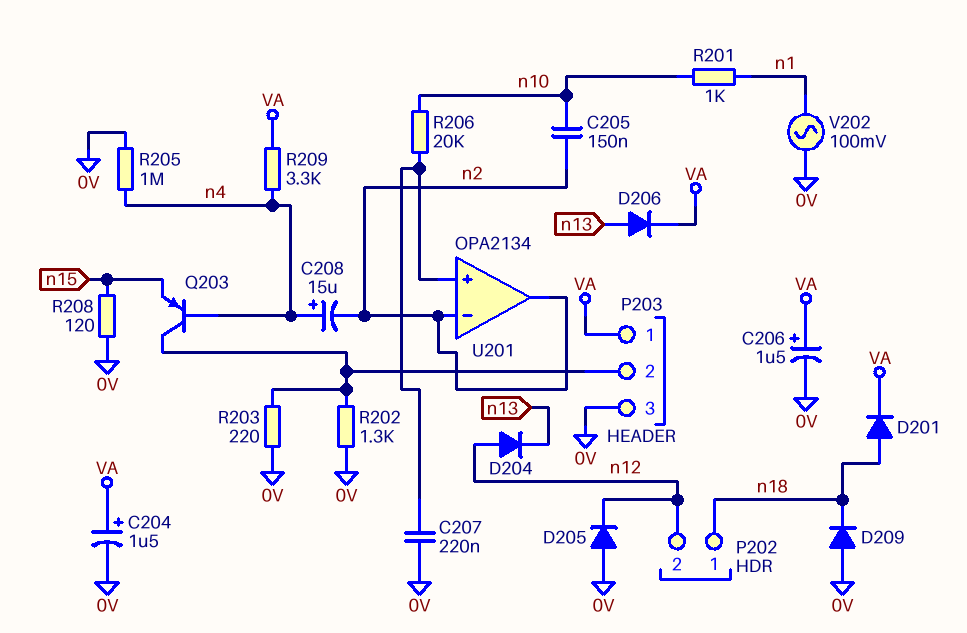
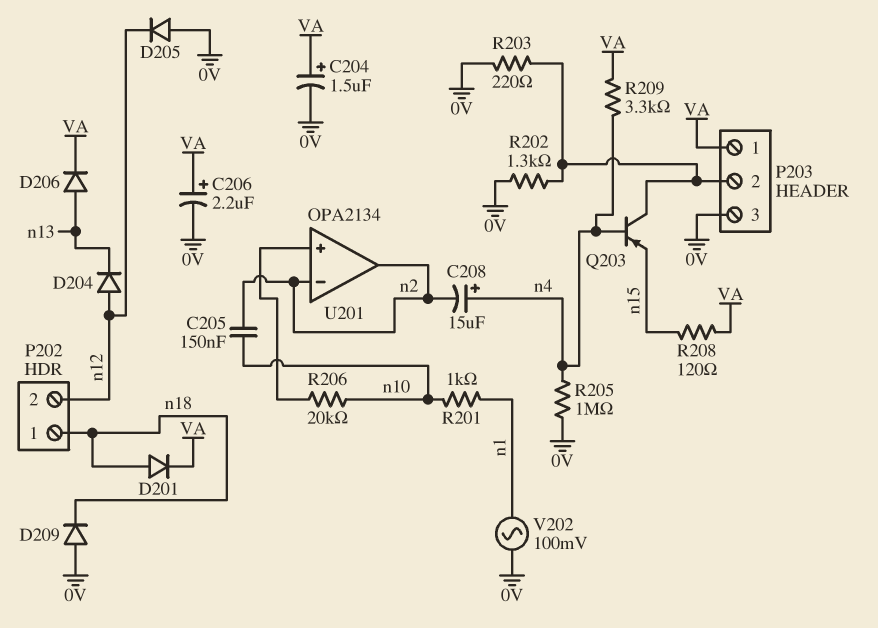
C206: 1.5uF (plus VA, minus 0V) -> 2.2uF (plus VA, minus 0V)
C207: 220nF (0V, U201/in+) -> none
R208: 120 (0V, n15) -> 120 (VA, n15)

